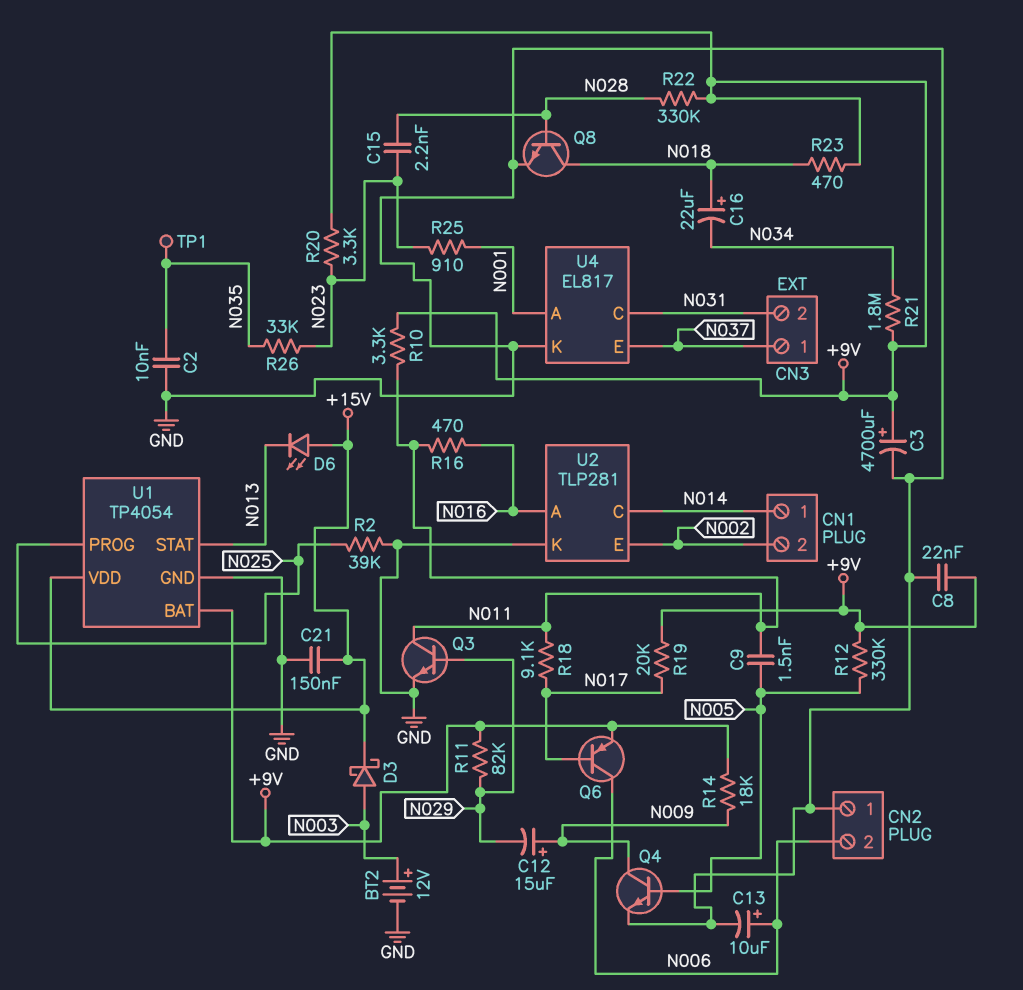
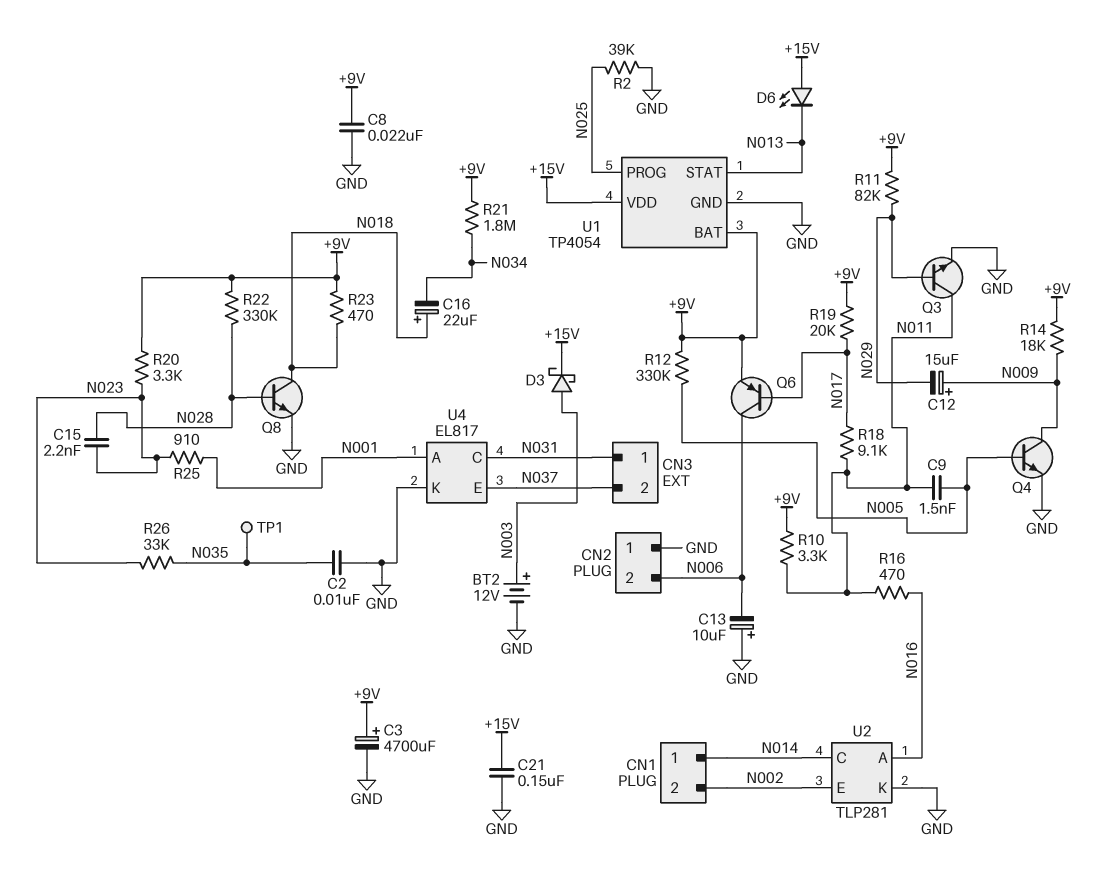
C13: 10uF (plus N006, minus GND) -> 10uF (plus GND, minus N006)
CN3 pin 1: N037 -> N031
CN3 pin 2: N031 -> N037

